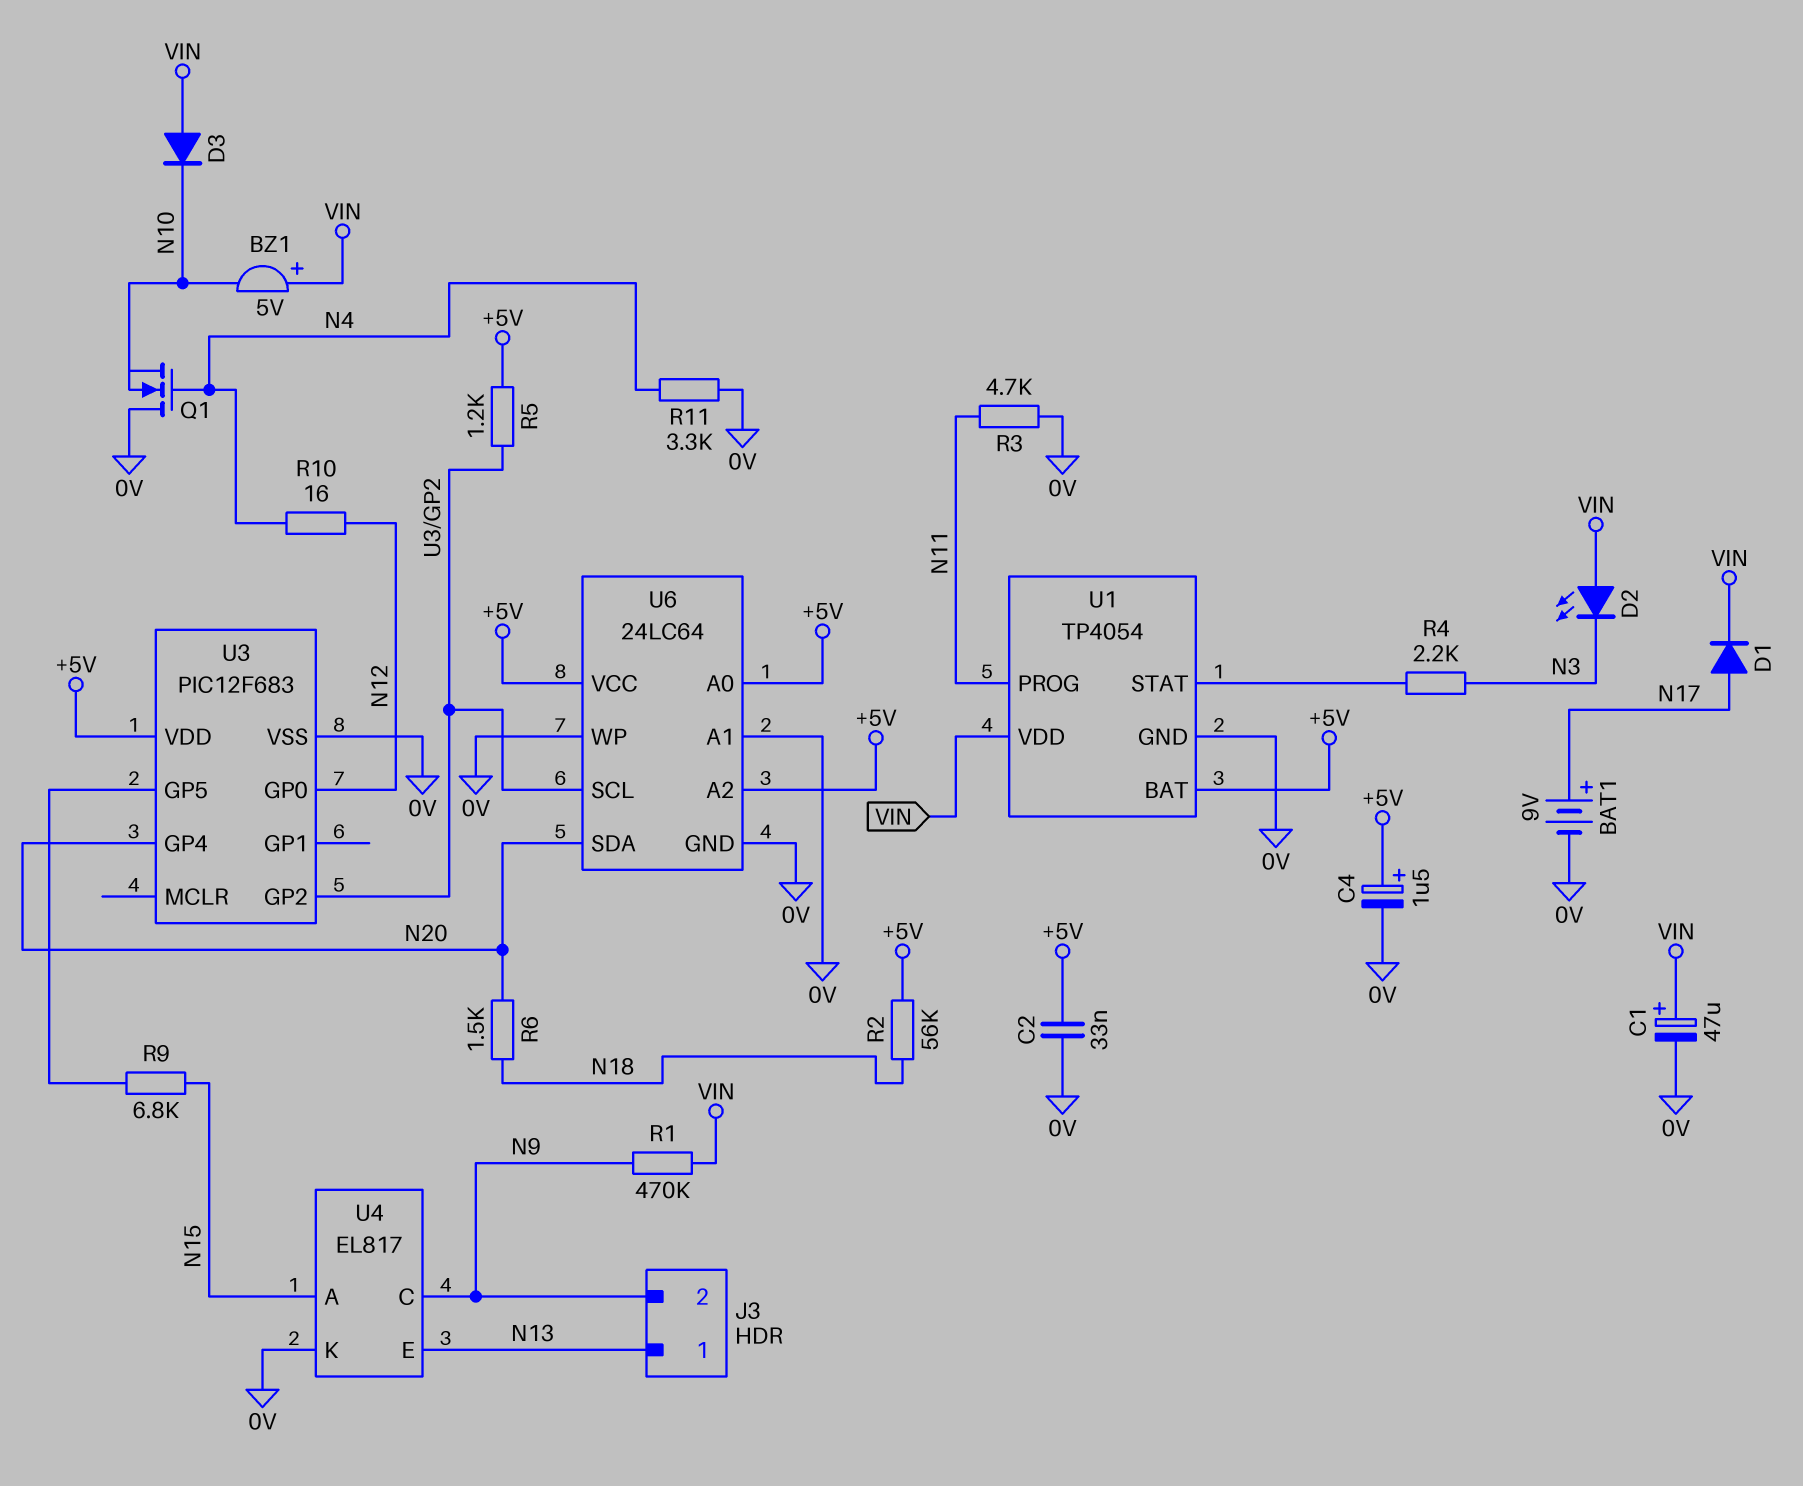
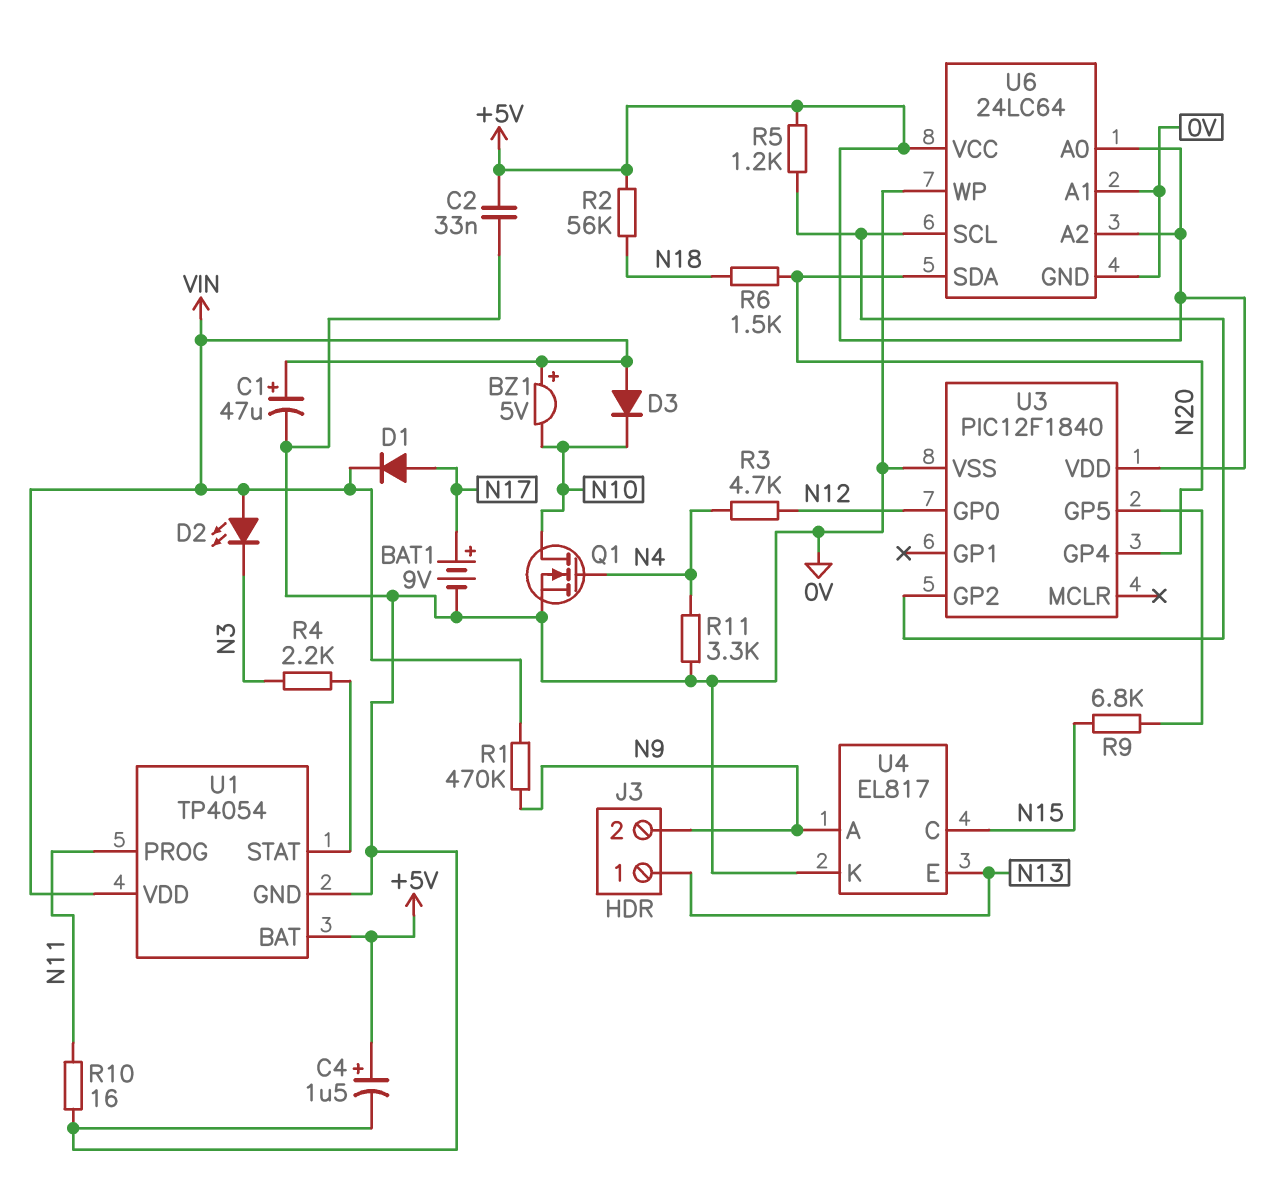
Q1: NMOS (G N4, D 0V, S N10) -> NMOS (G N4, D N10, S 0V)
R3: 4.7k (0V, N11) -> 4.7k (N4, N12)
R10: 16 (N4, N12) -> 16 (0V, N11)
U3: PIC12F683 -> PIC12F1840
U4 pin A: N15 -> N9
U4 pin C: N9 -> N15

